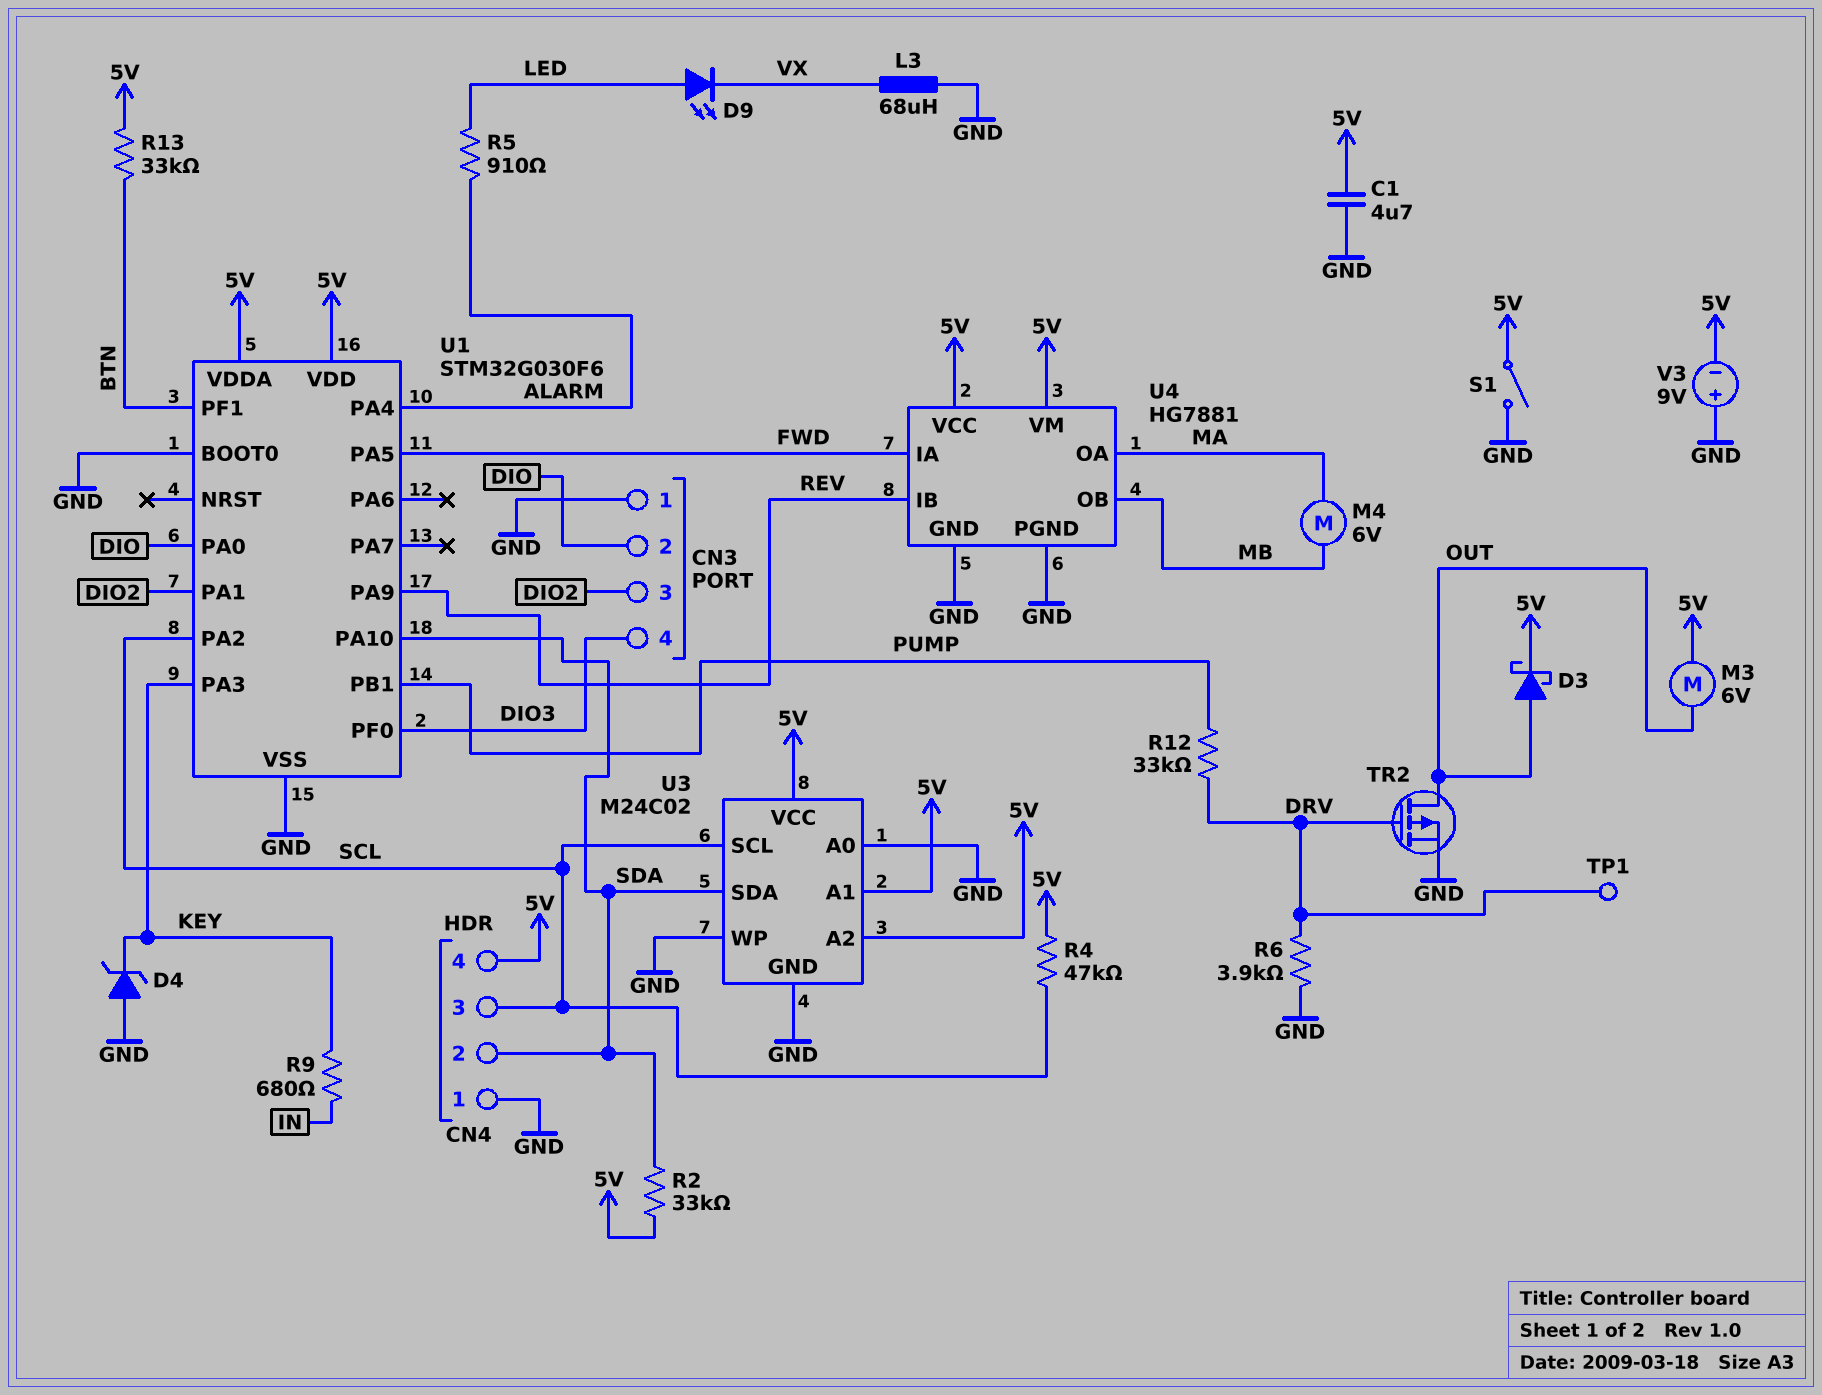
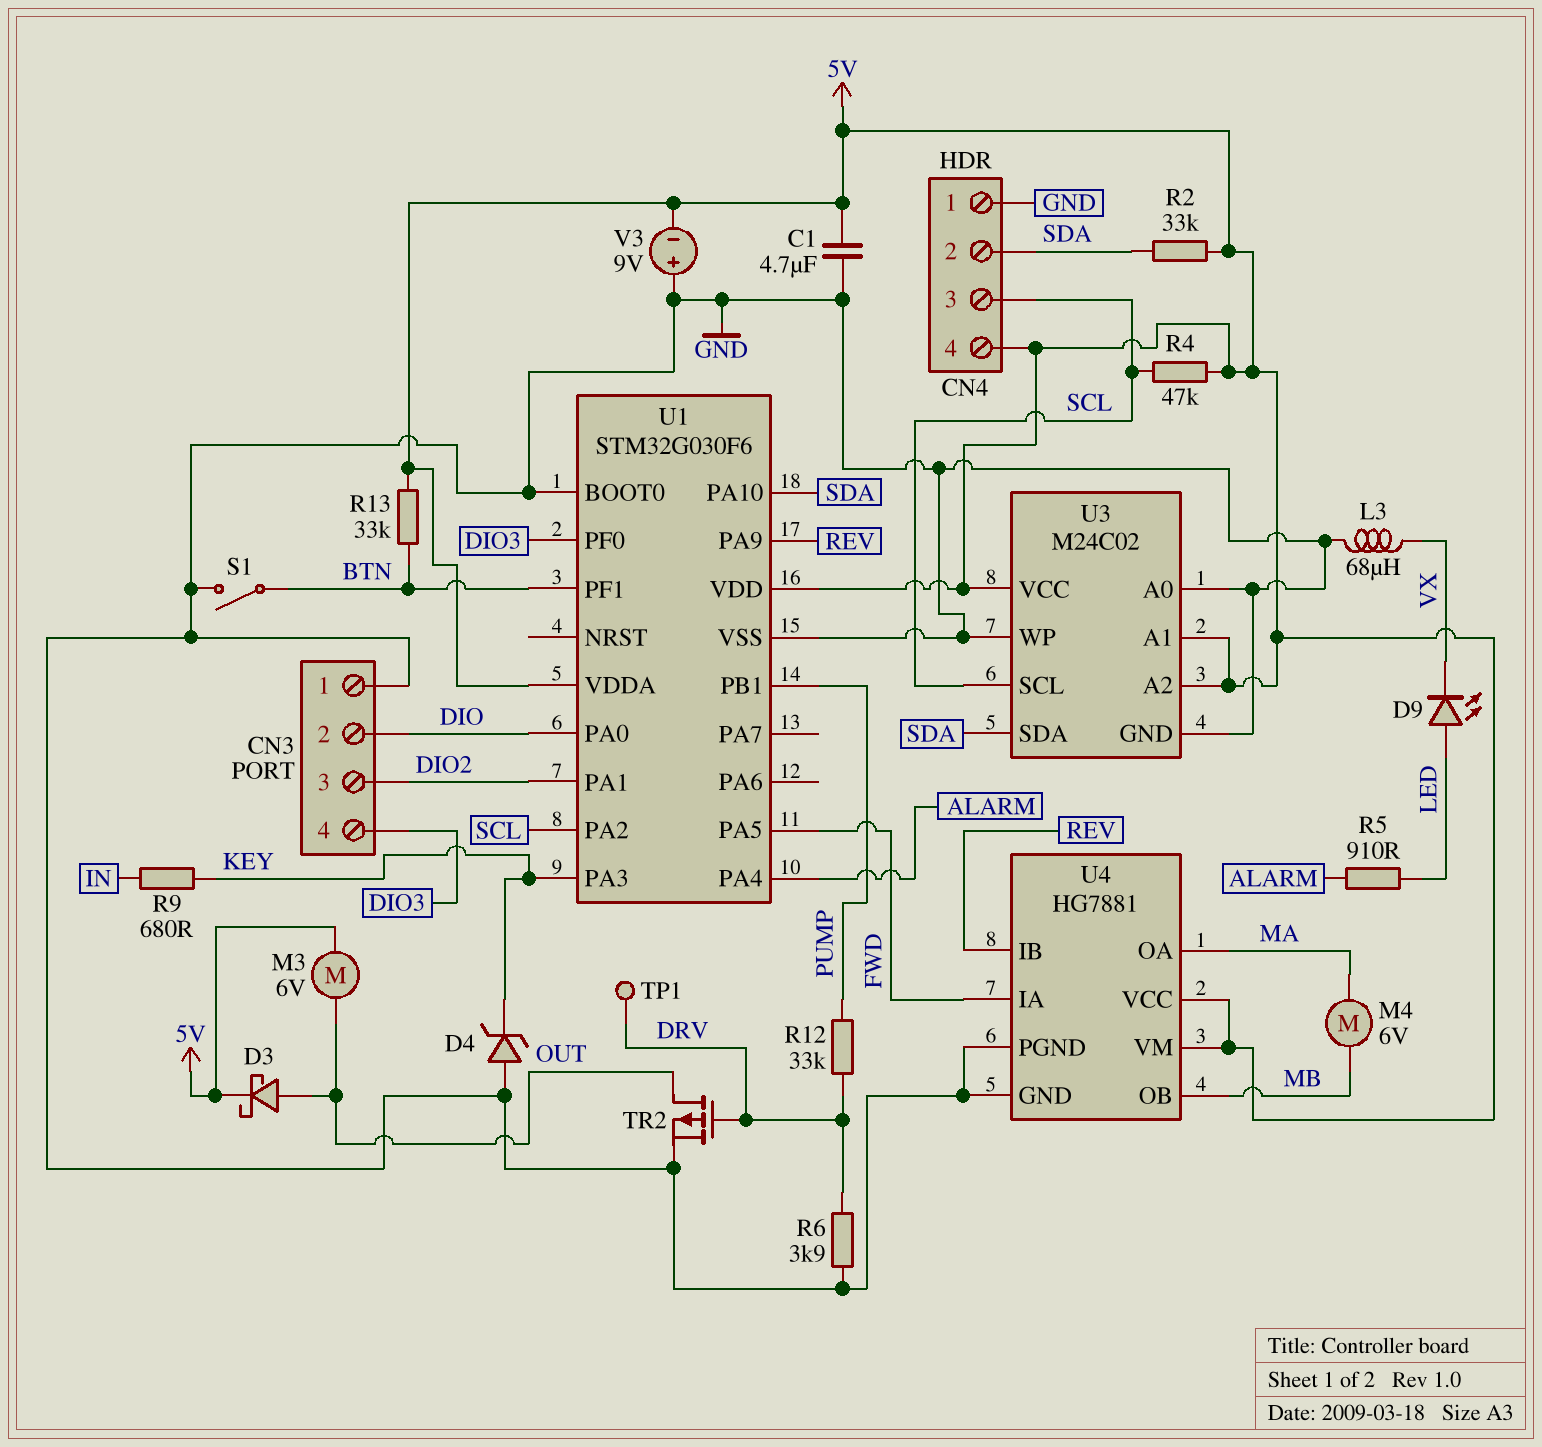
S1: switch (5V, GND) -> switch (BTN, GND)

